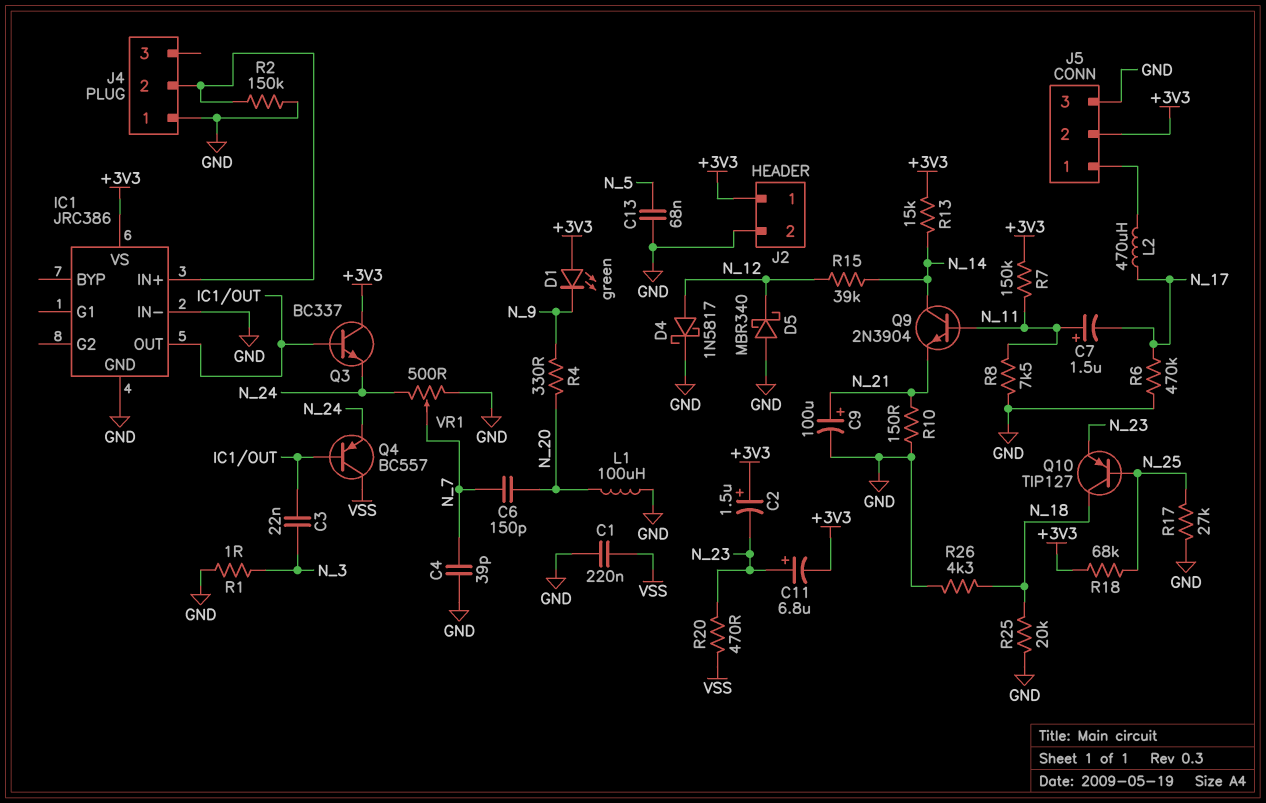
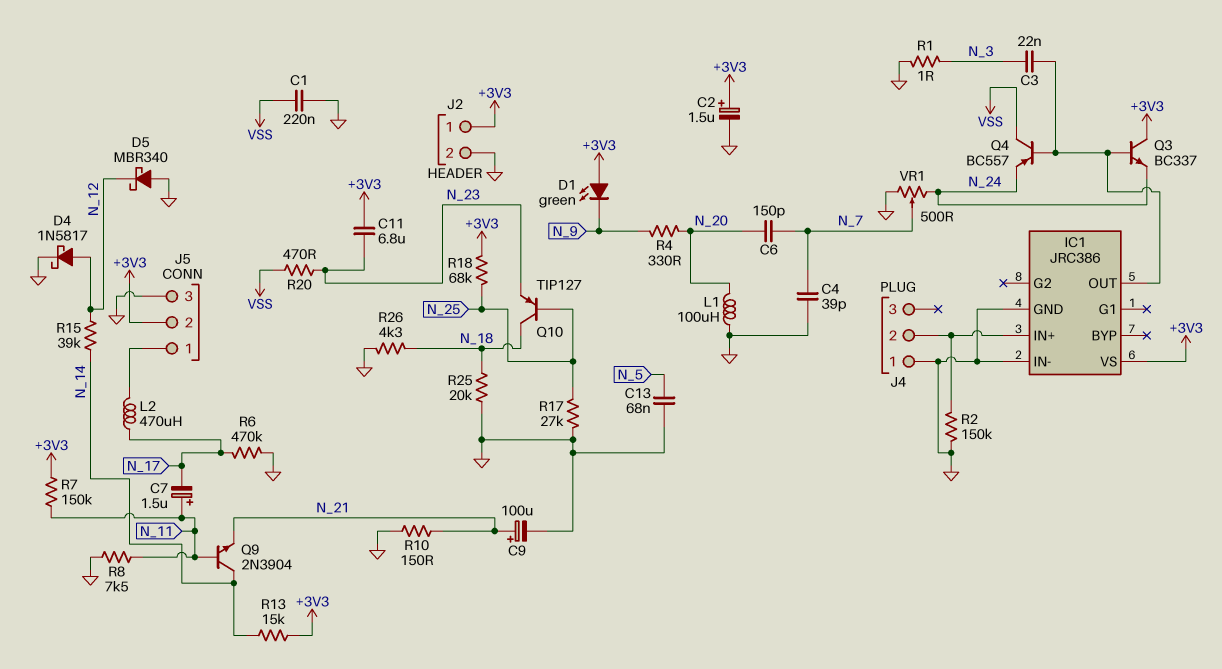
C2: 1.5uF (plus +3V3, minus N_23) -> 1.5uF (plus +3V3, minus GND)
C11: 6.8uF (plus N_23, minus +3V3) -> 6.8uF (+3V3, N_23)

